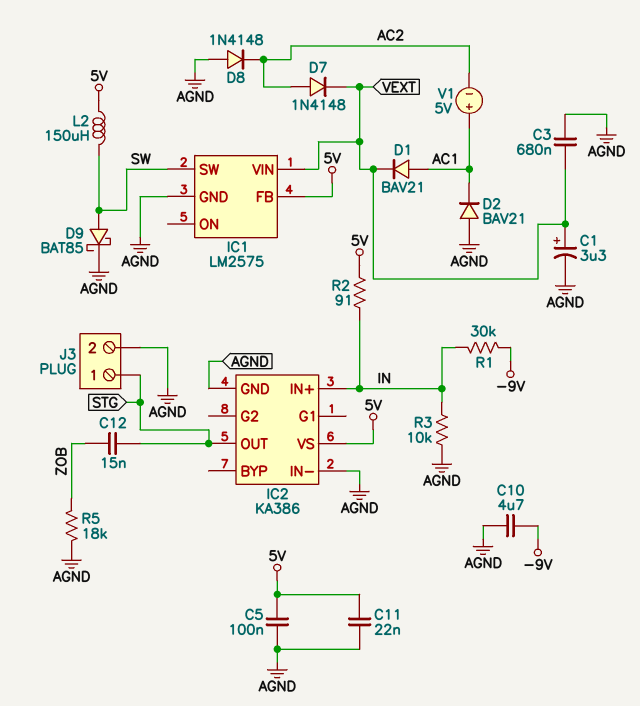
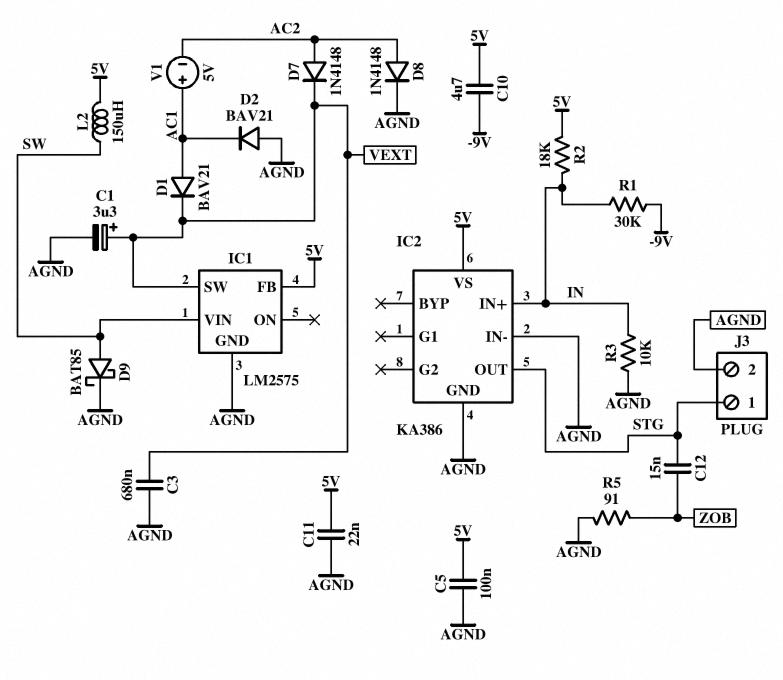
C10: 4.7uF (-9V, AGND) -> 4.7uF (-9V, 5V)
D8: diode 1N4148 (A AGND, K AC2) -> diode 1N4148 (A AC2, K AGND)
IC1 pin SW: SW -> VEXT
IC1 pin VIN: VEXT -> SW
R2: 91 (5V, IN) -> 18k (5V, IN)
R5: 18k (AGND, ZOB) -> 91 (AGND, ZOB)

